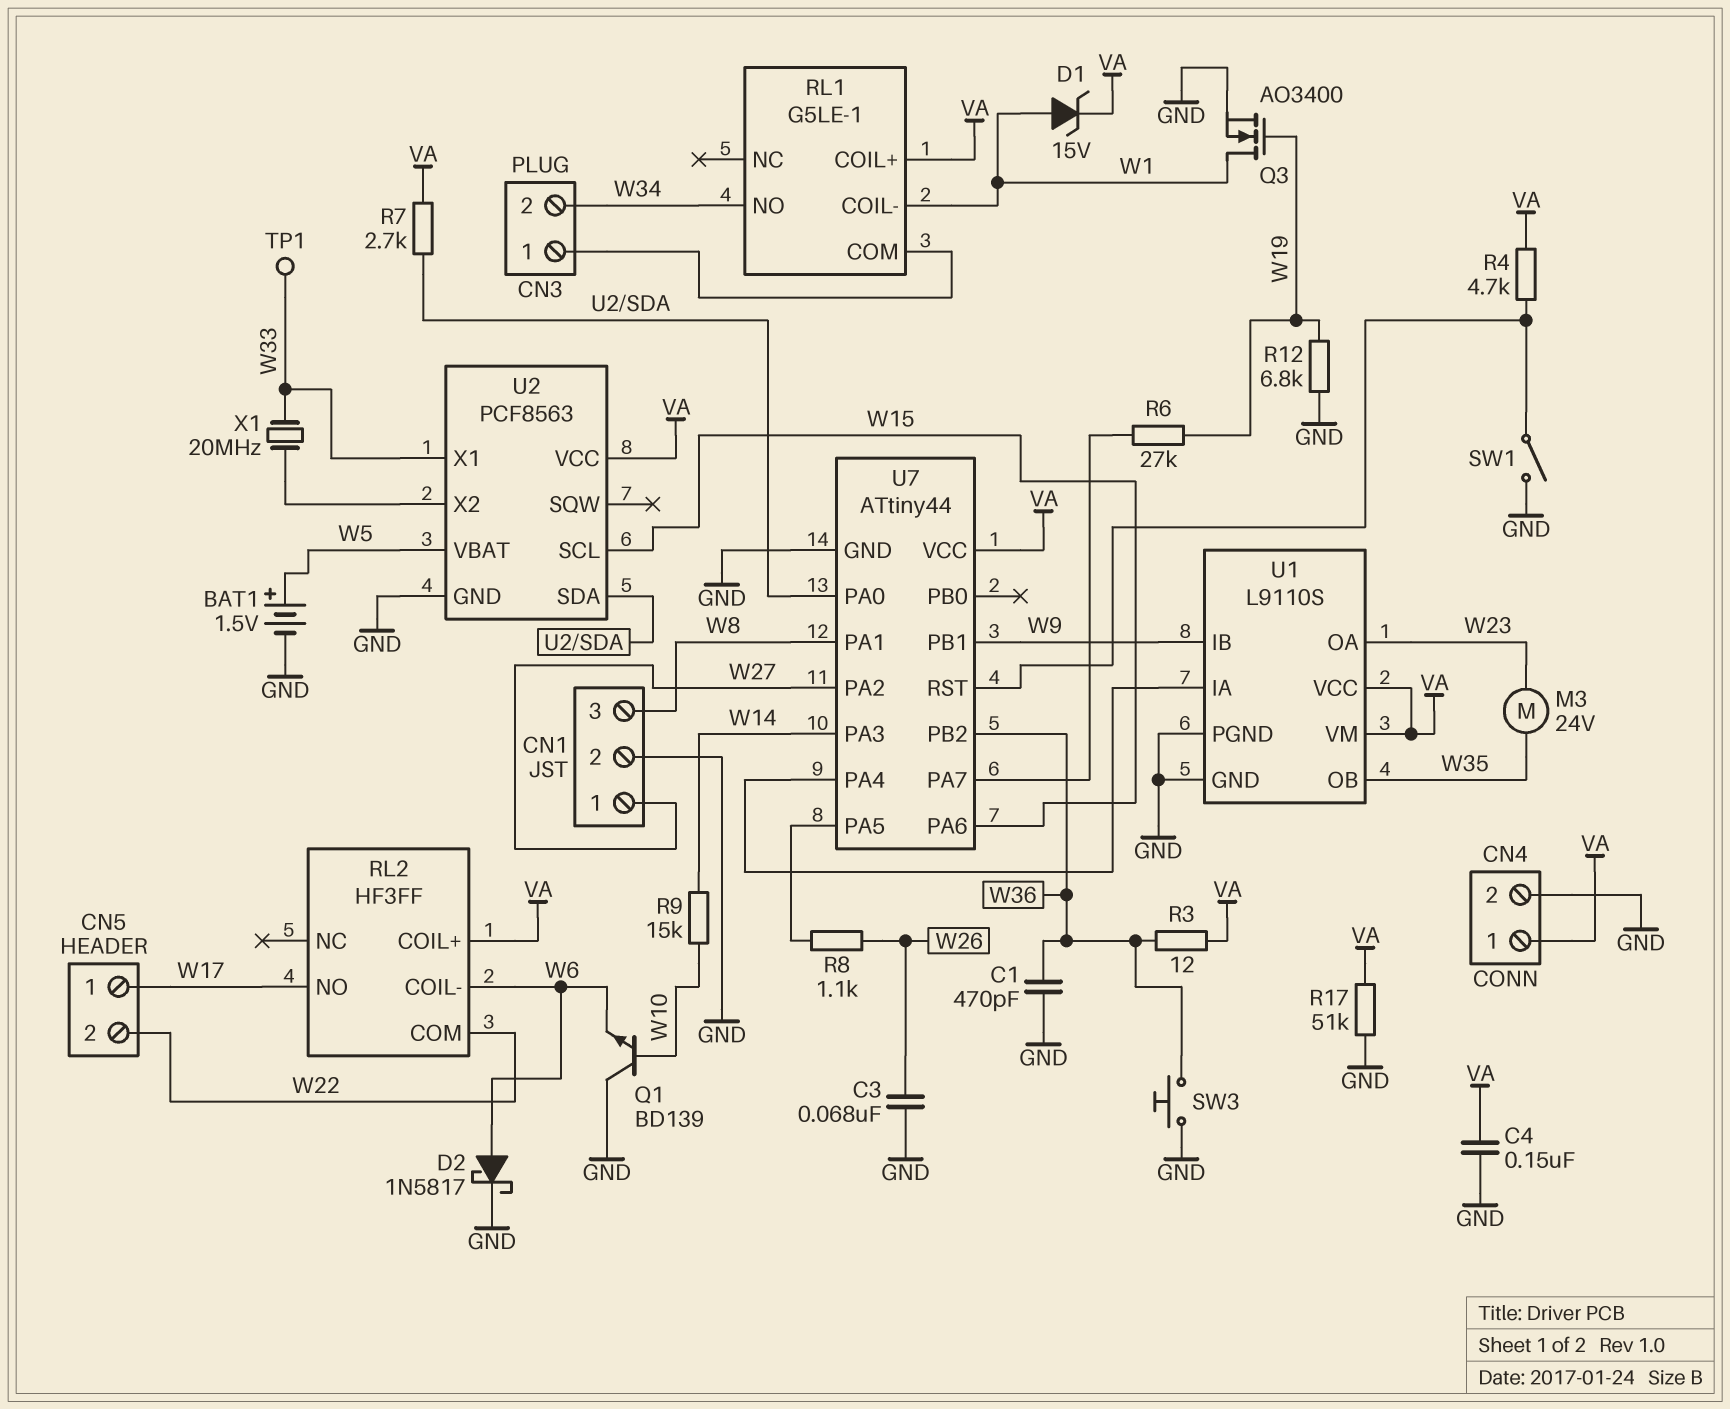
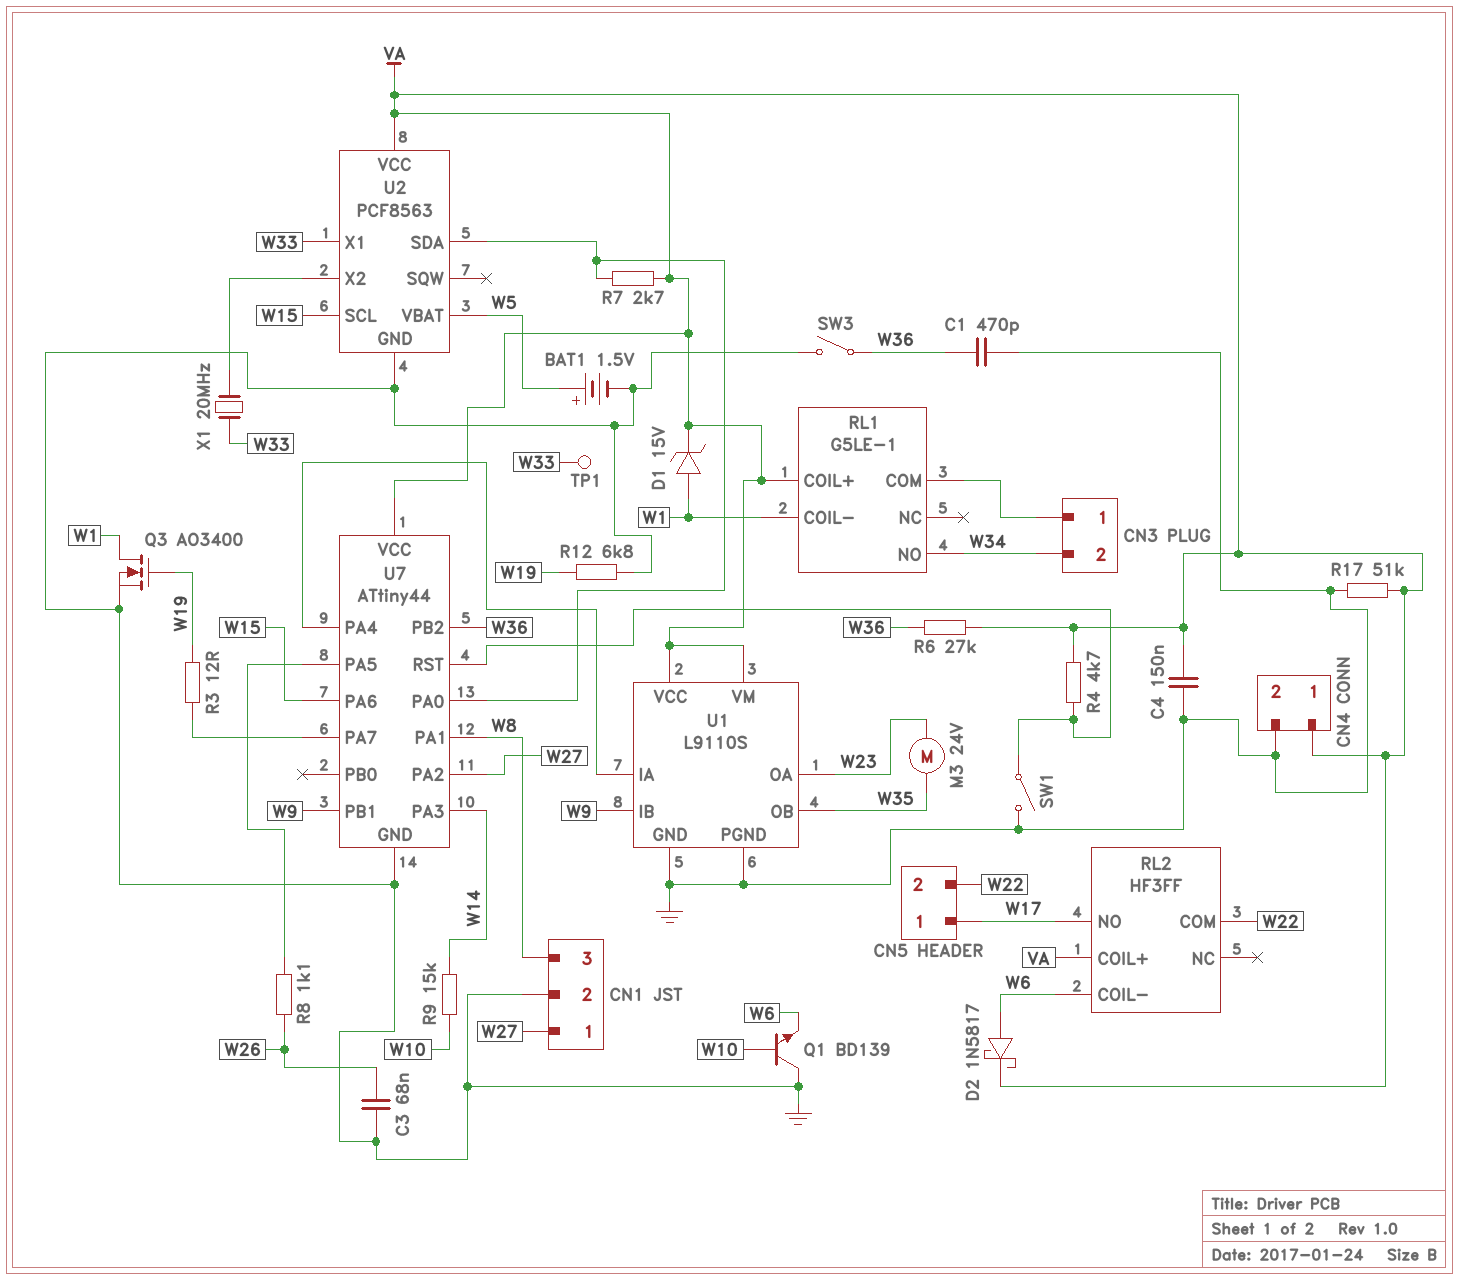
D2: schottky 1N5817 (A W6, K GND) -> schottky 1N5817 (A W6, K VA)
R3: 12 (VA, W36) -> 12 (U7/PA7, W19)
R6: 27k (U7/PA7, W19) -> 27k (VA, W36)
SW3: button (GND, W36) -> switch (GND, W36)

